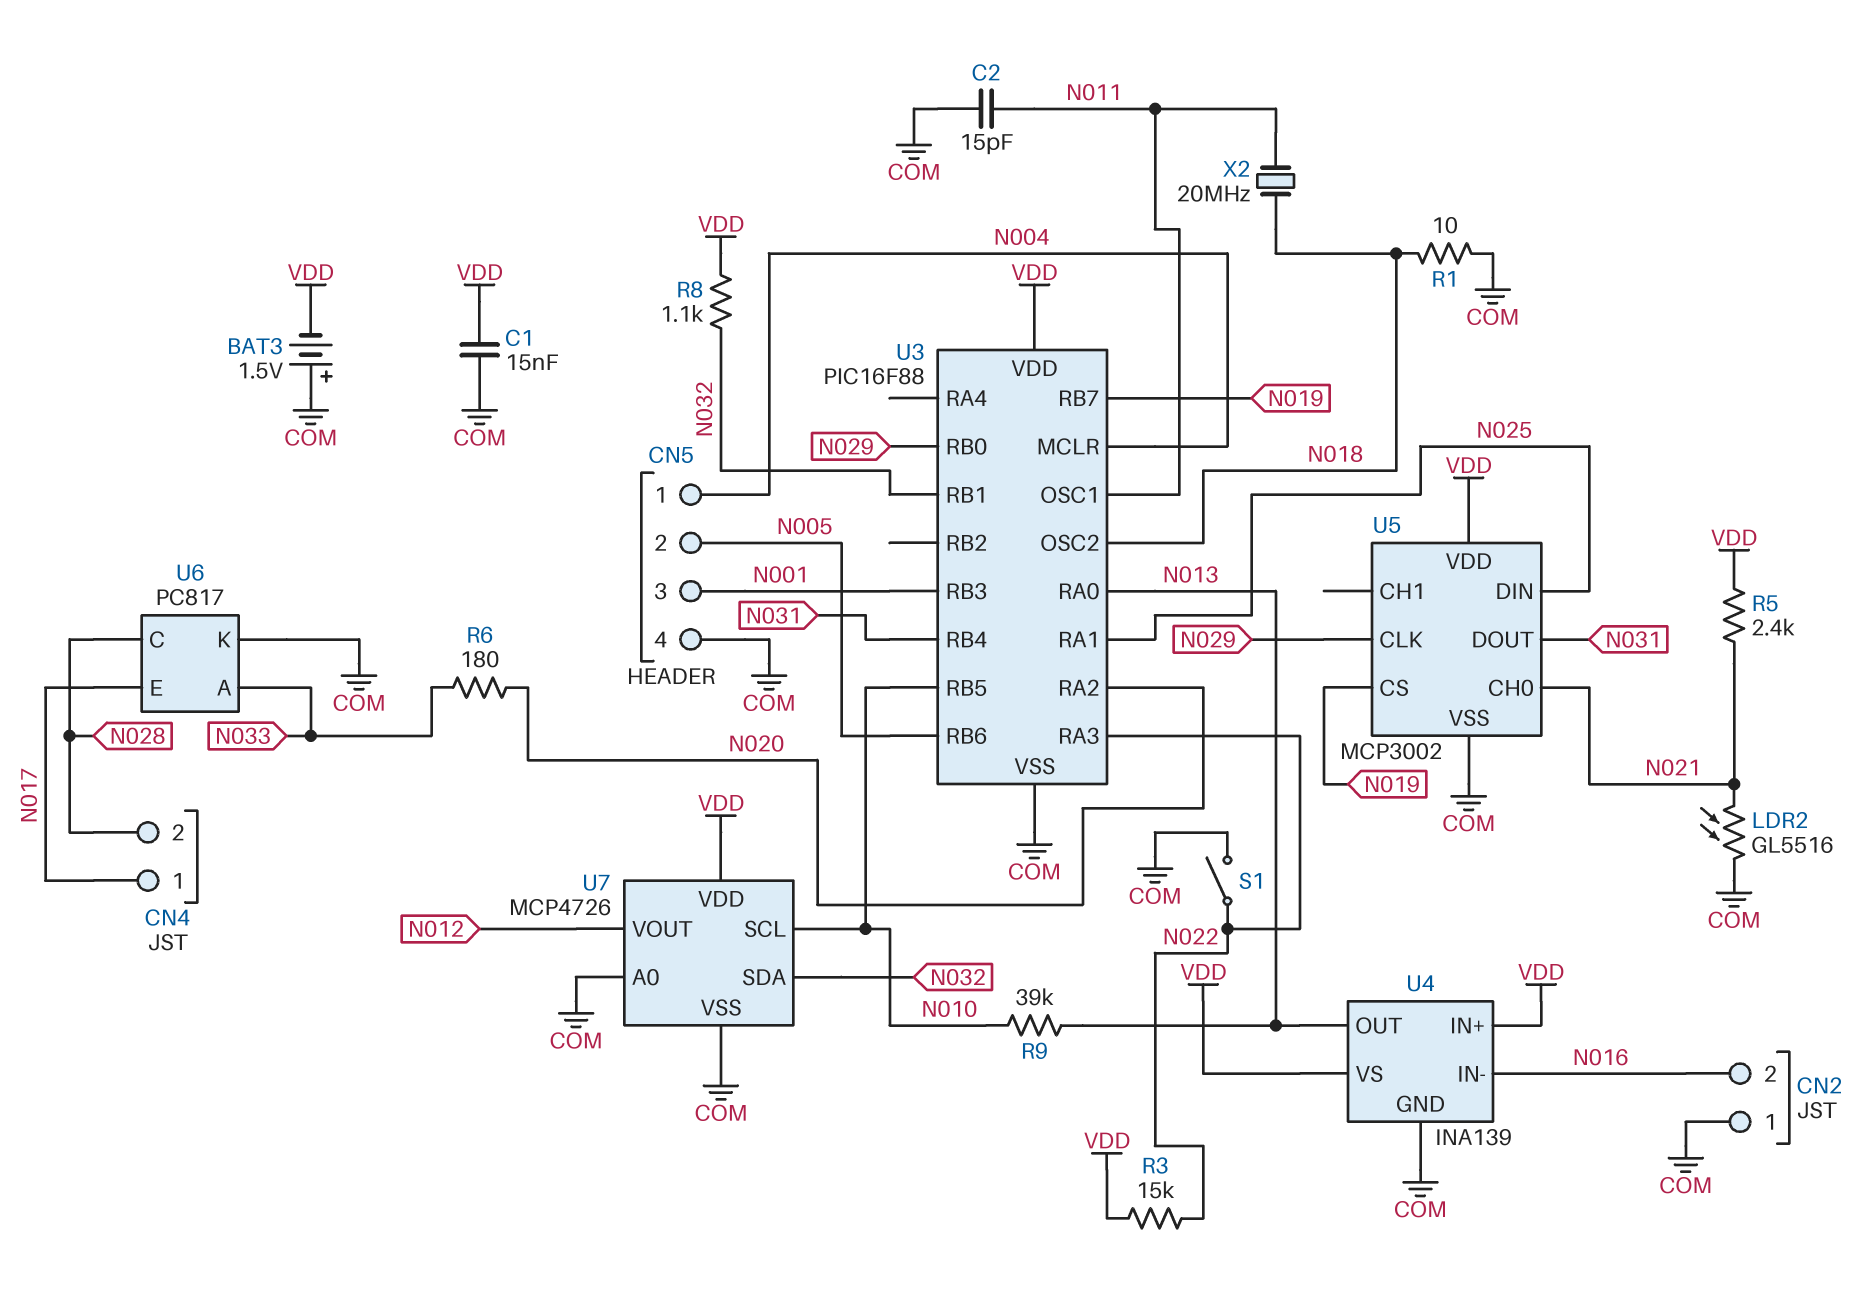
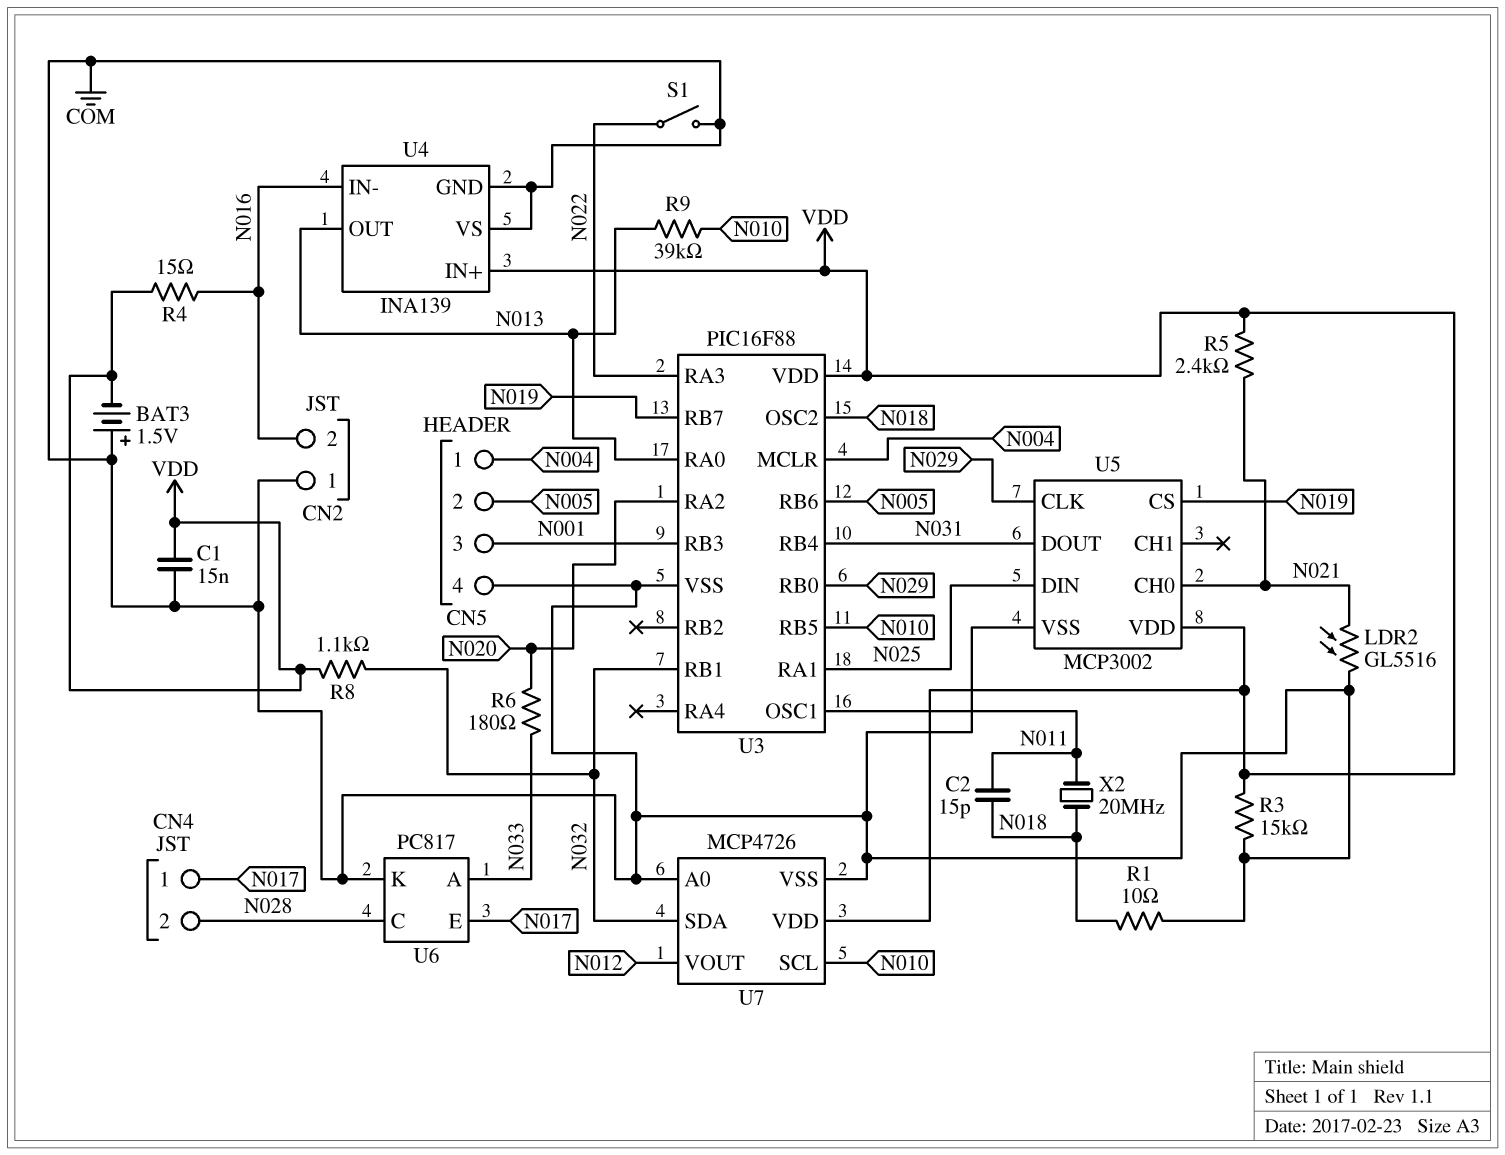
C2: 15pF (COM, N011) -> 15pF (N011, N018)
R3: 15k (N022, VDD) -> 15k (COM, VDD)
R4: none -> 15 (N016, VDD)
U4 pin VS: VDD -> COM

